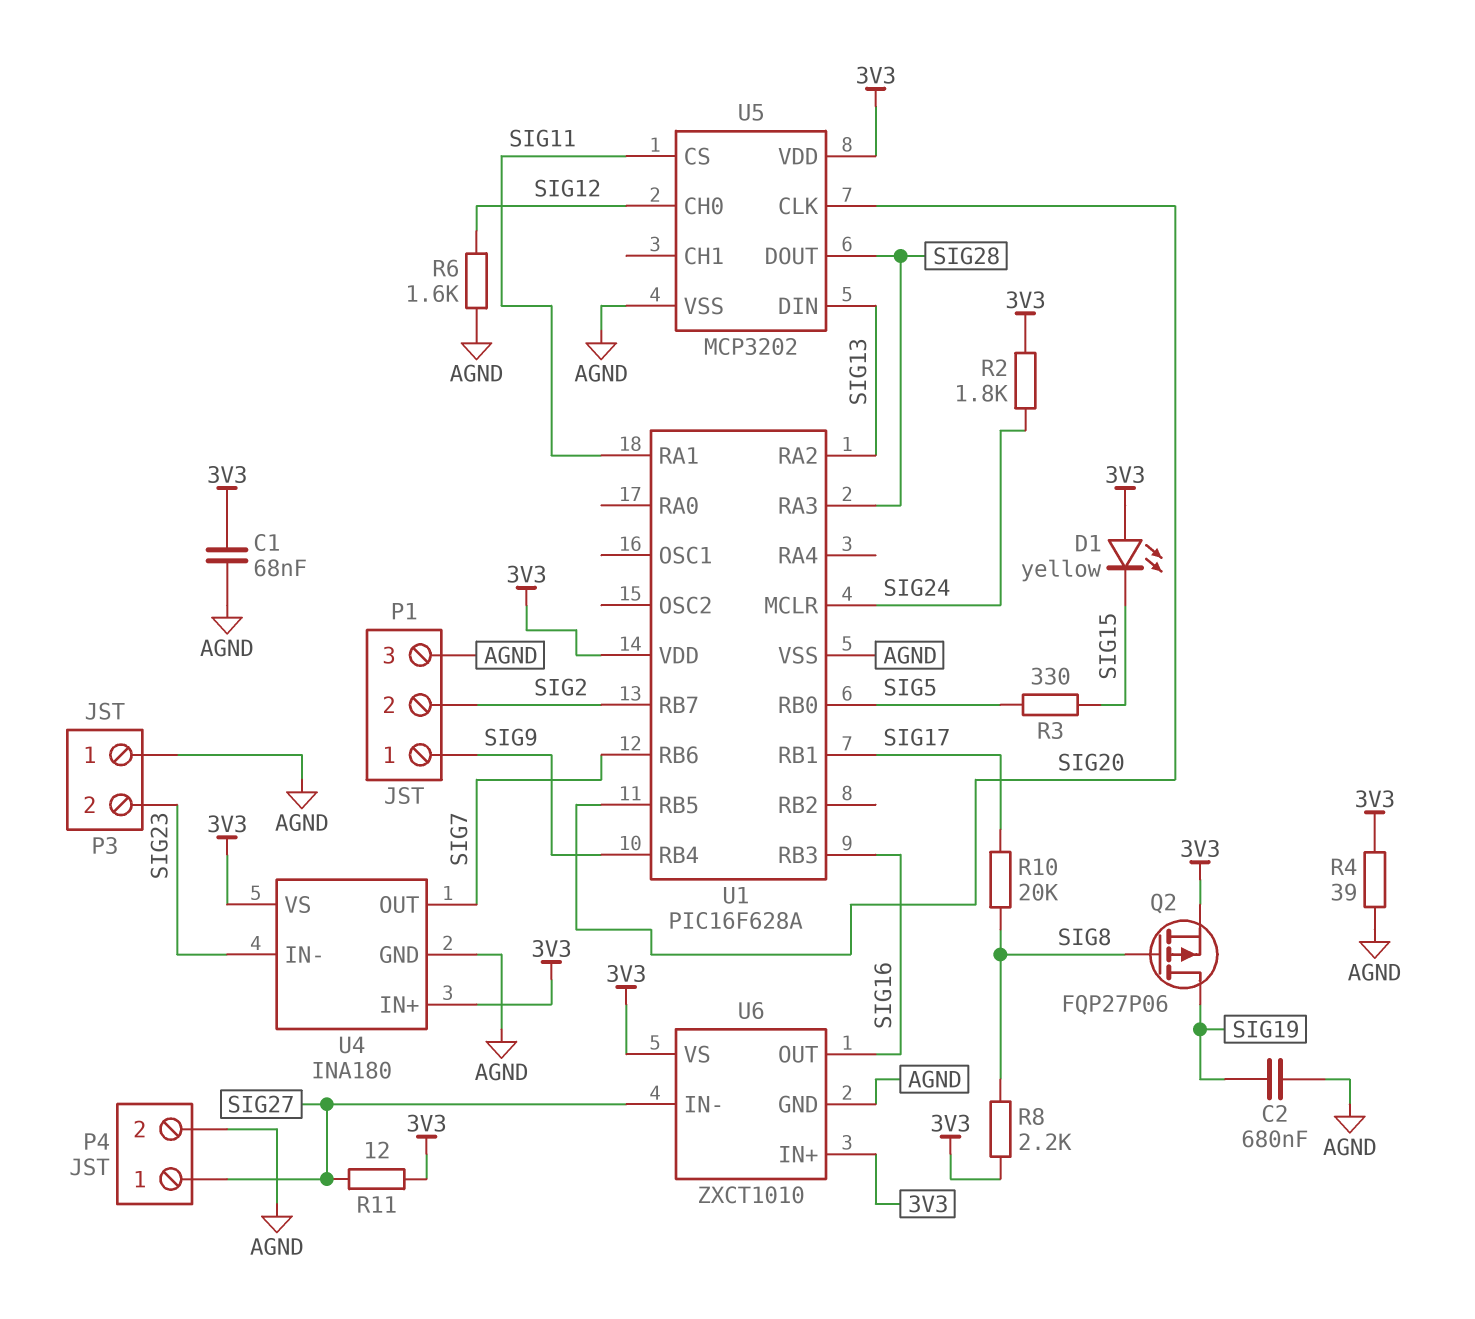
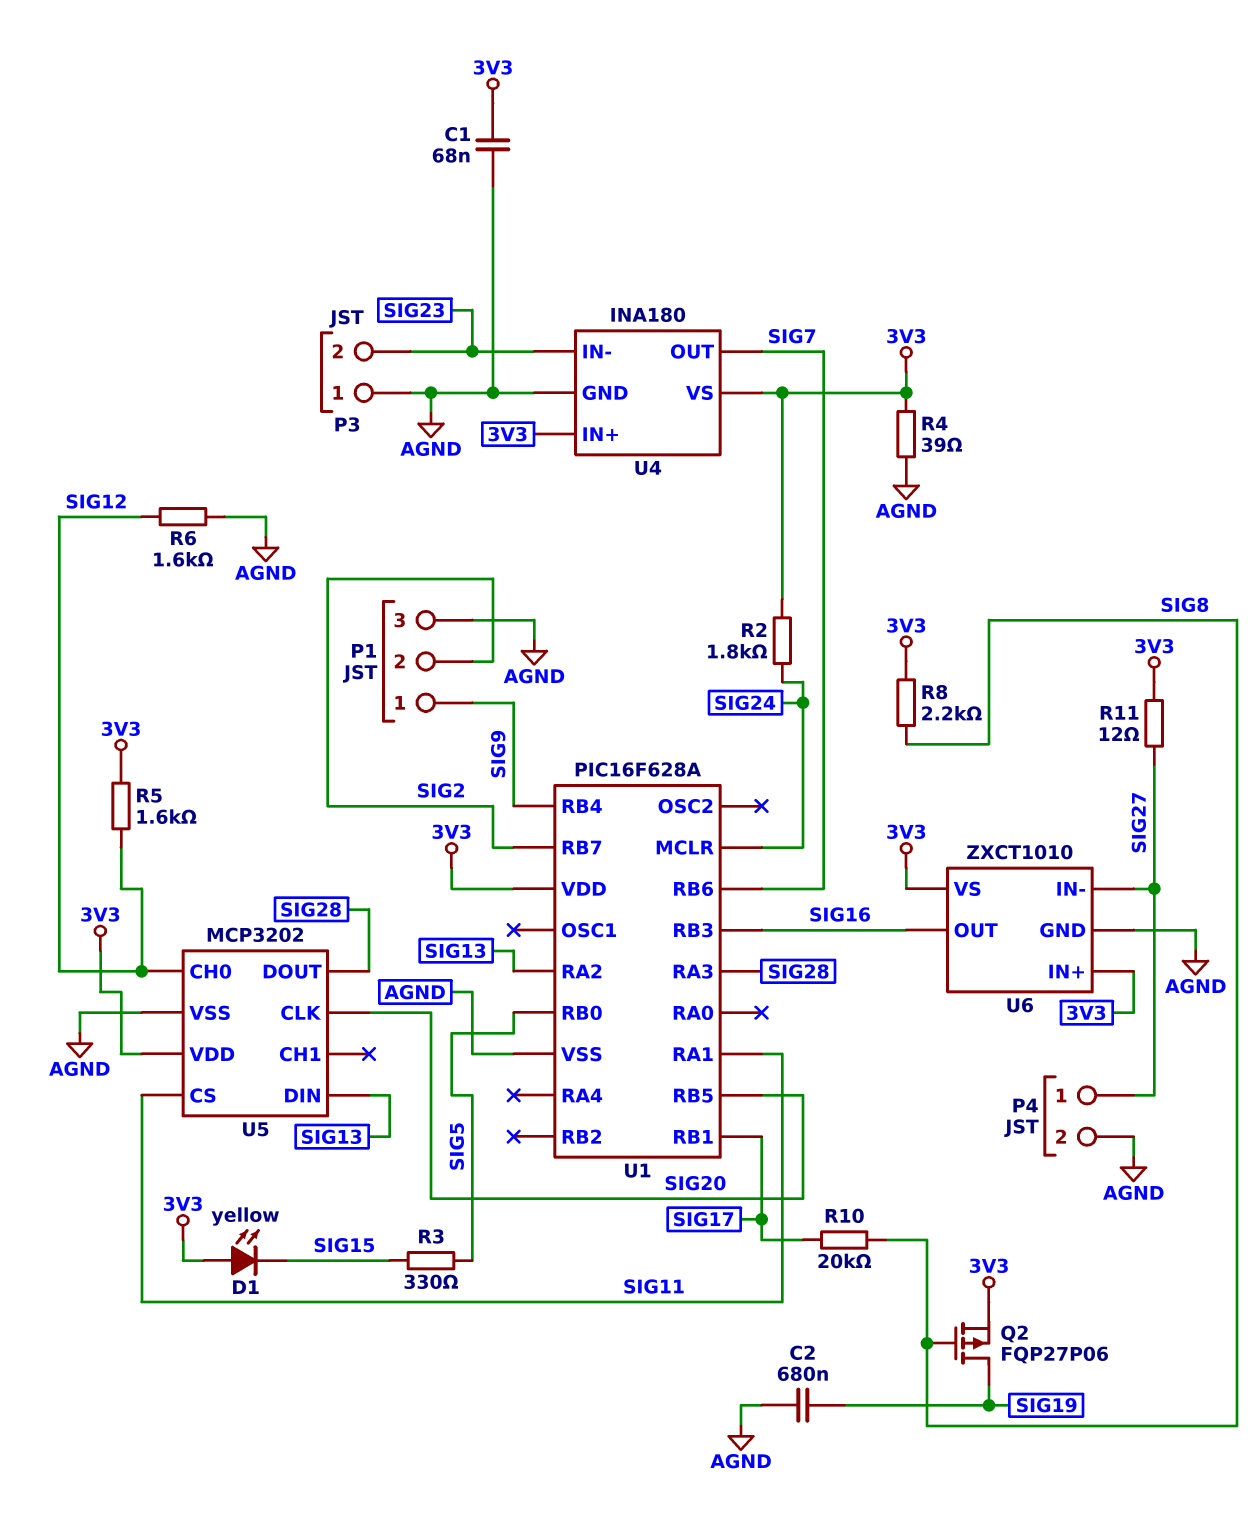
R5: none -> 1.6k (3V3, SIG12)

